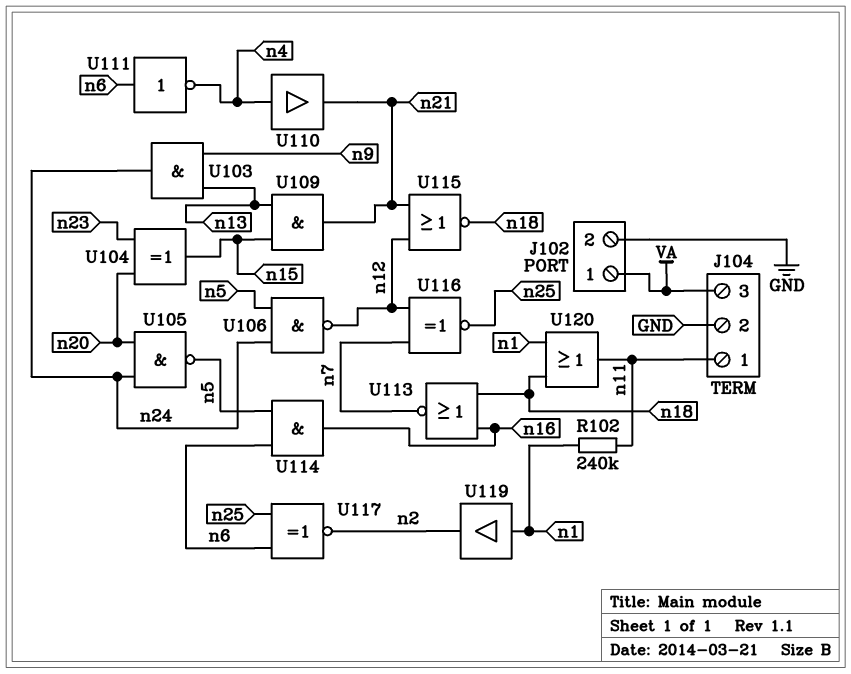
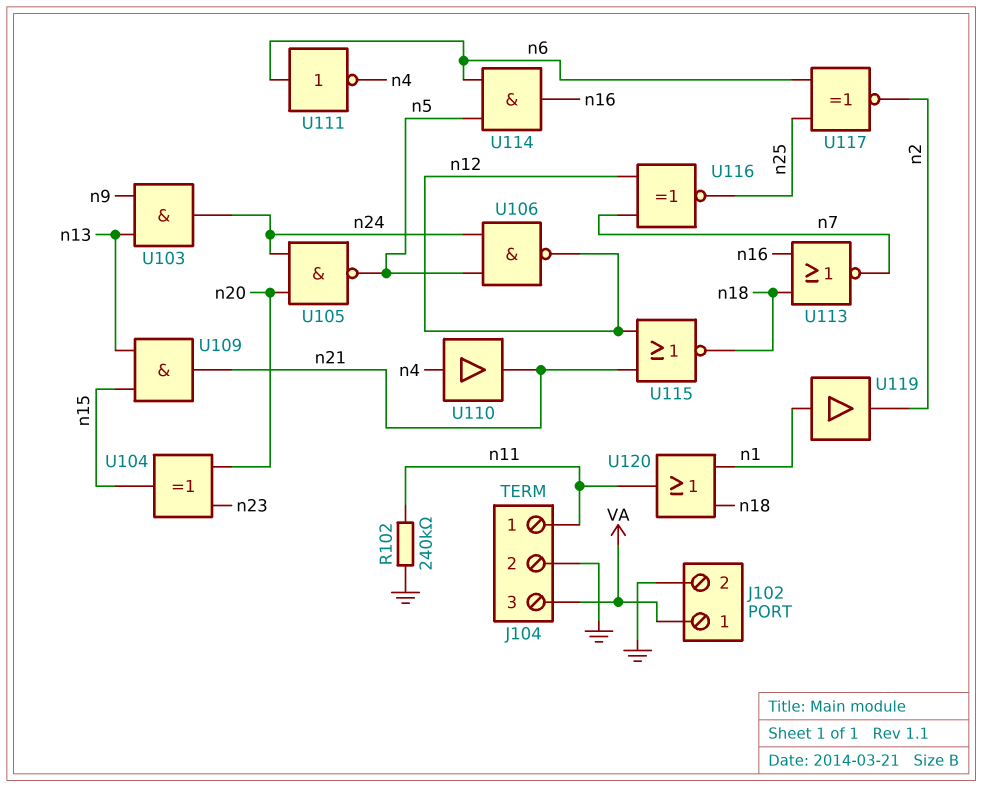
R102: 240k (n1, n11) -> 240k (GND, n11)

